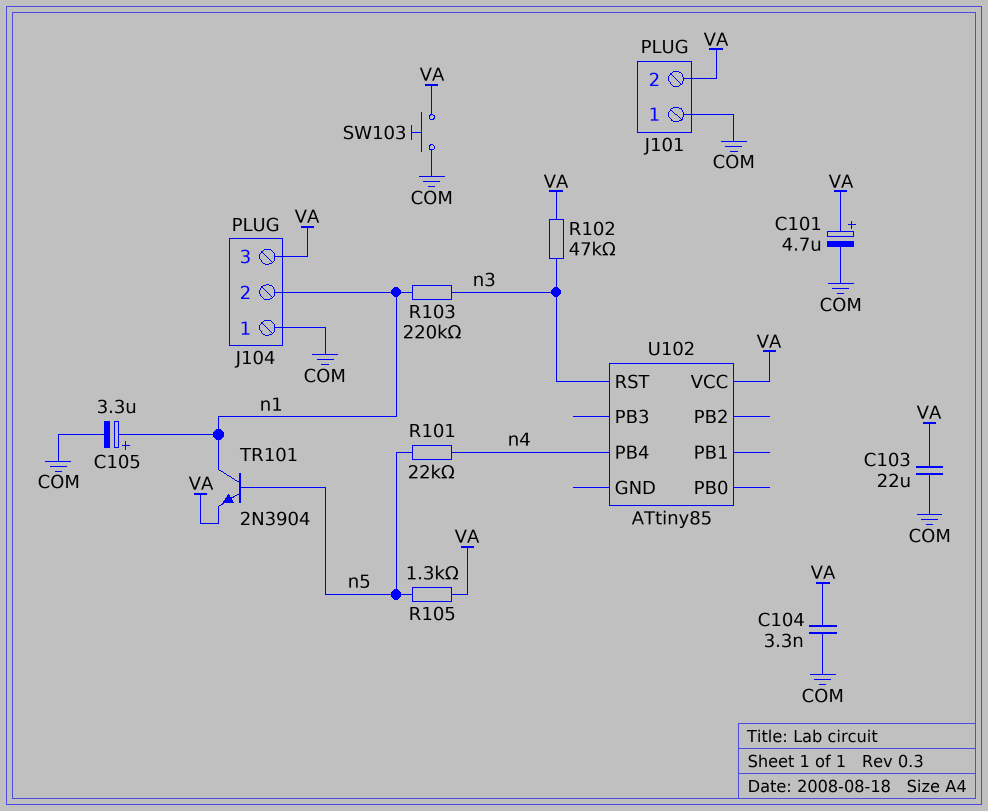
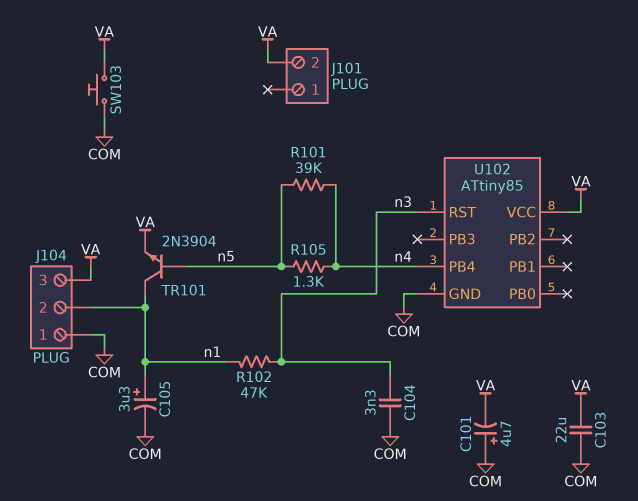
C101: 4.7uF (plus VA, minus COM) -> 4.7uF (plus COM, minus VA)
C104: 3.3nF (COM, VA) -> 3.3nF (COM, n3)
J101 pin 1: COM -> none
R101: 22k (n4, n5) -> 39k (n4, n5)
R102: 47k (VA, n3) -> 47k (n1, n3)
R103: 220k (n1, n3) -> none
R105: 1.3k (VA, n5) -> 1.3k (n4, n5)
U102 pin GND: none -> COM

